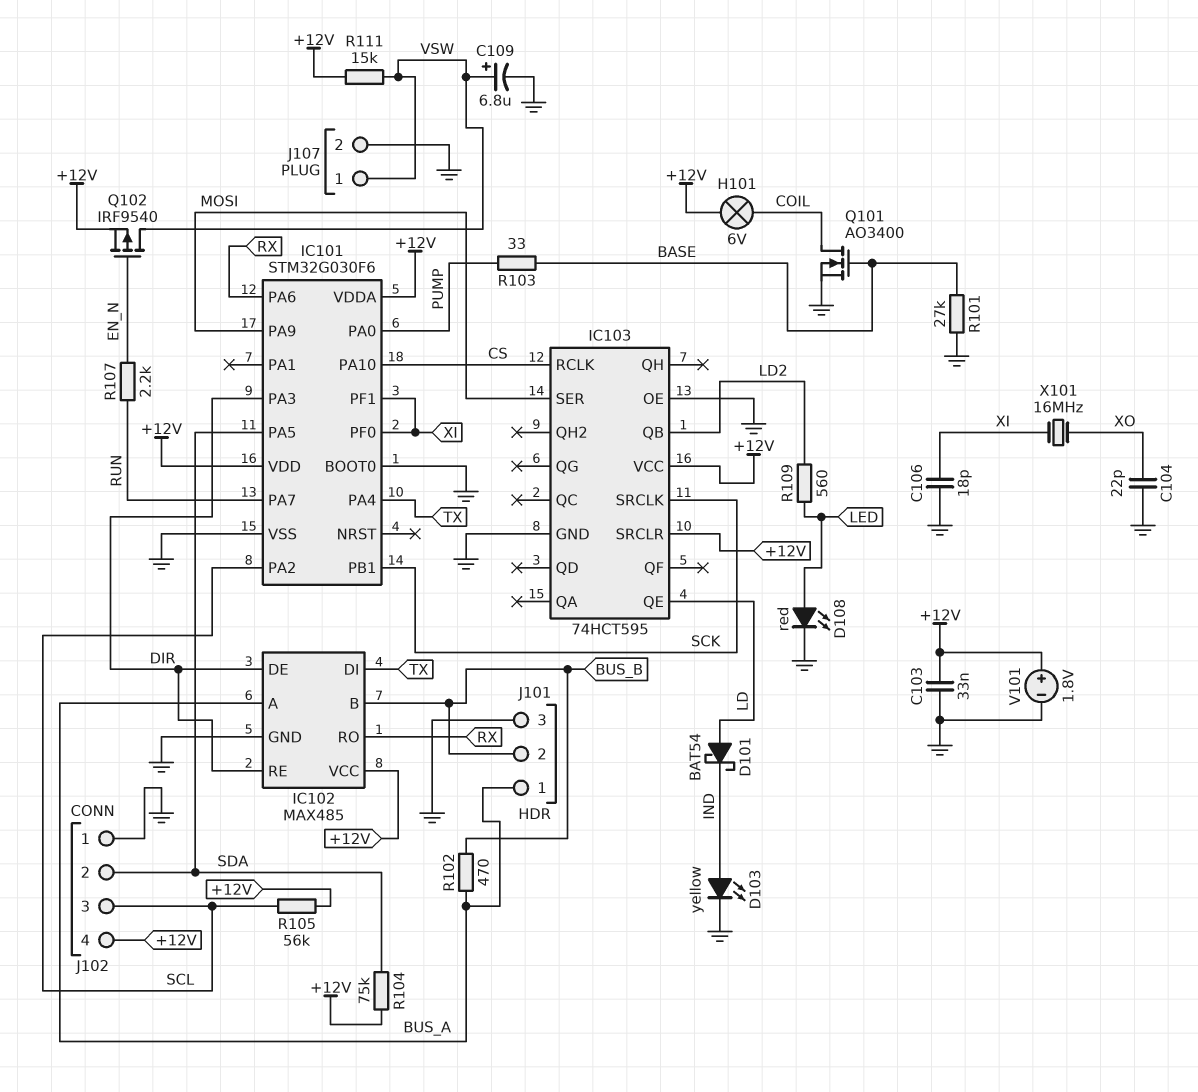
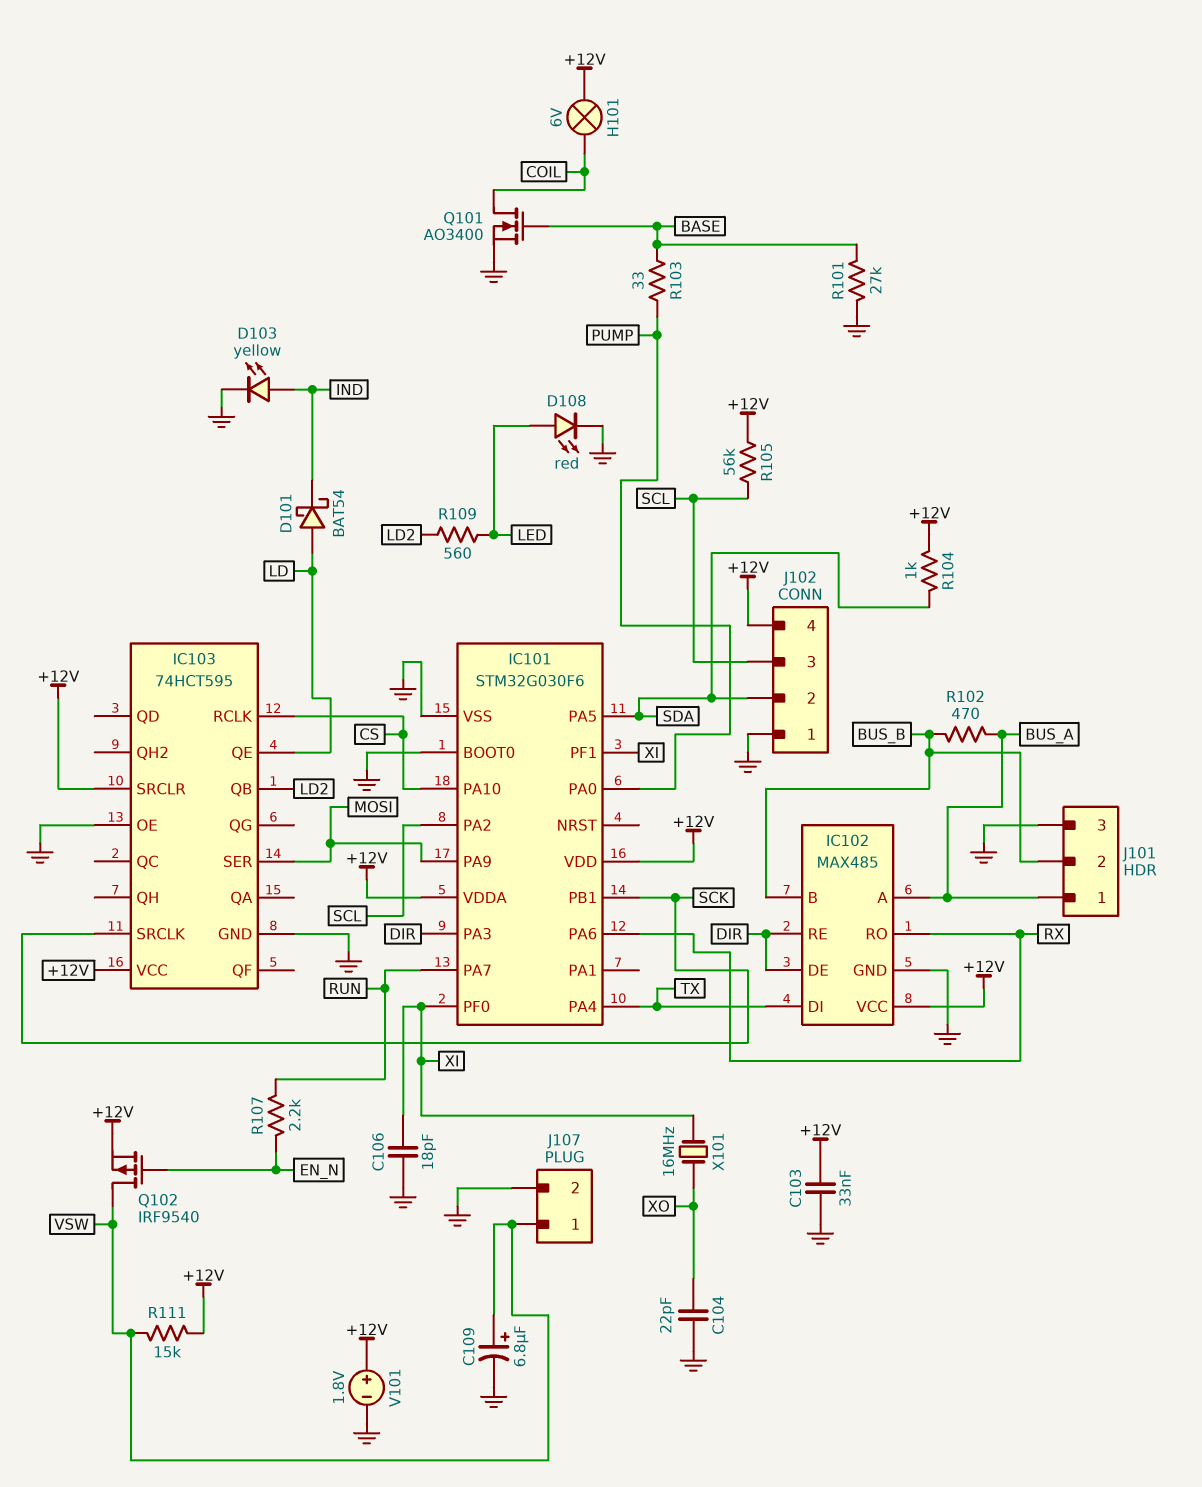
R104: 75k (+12V, SDA) -> 1k (+12V, SDA)

